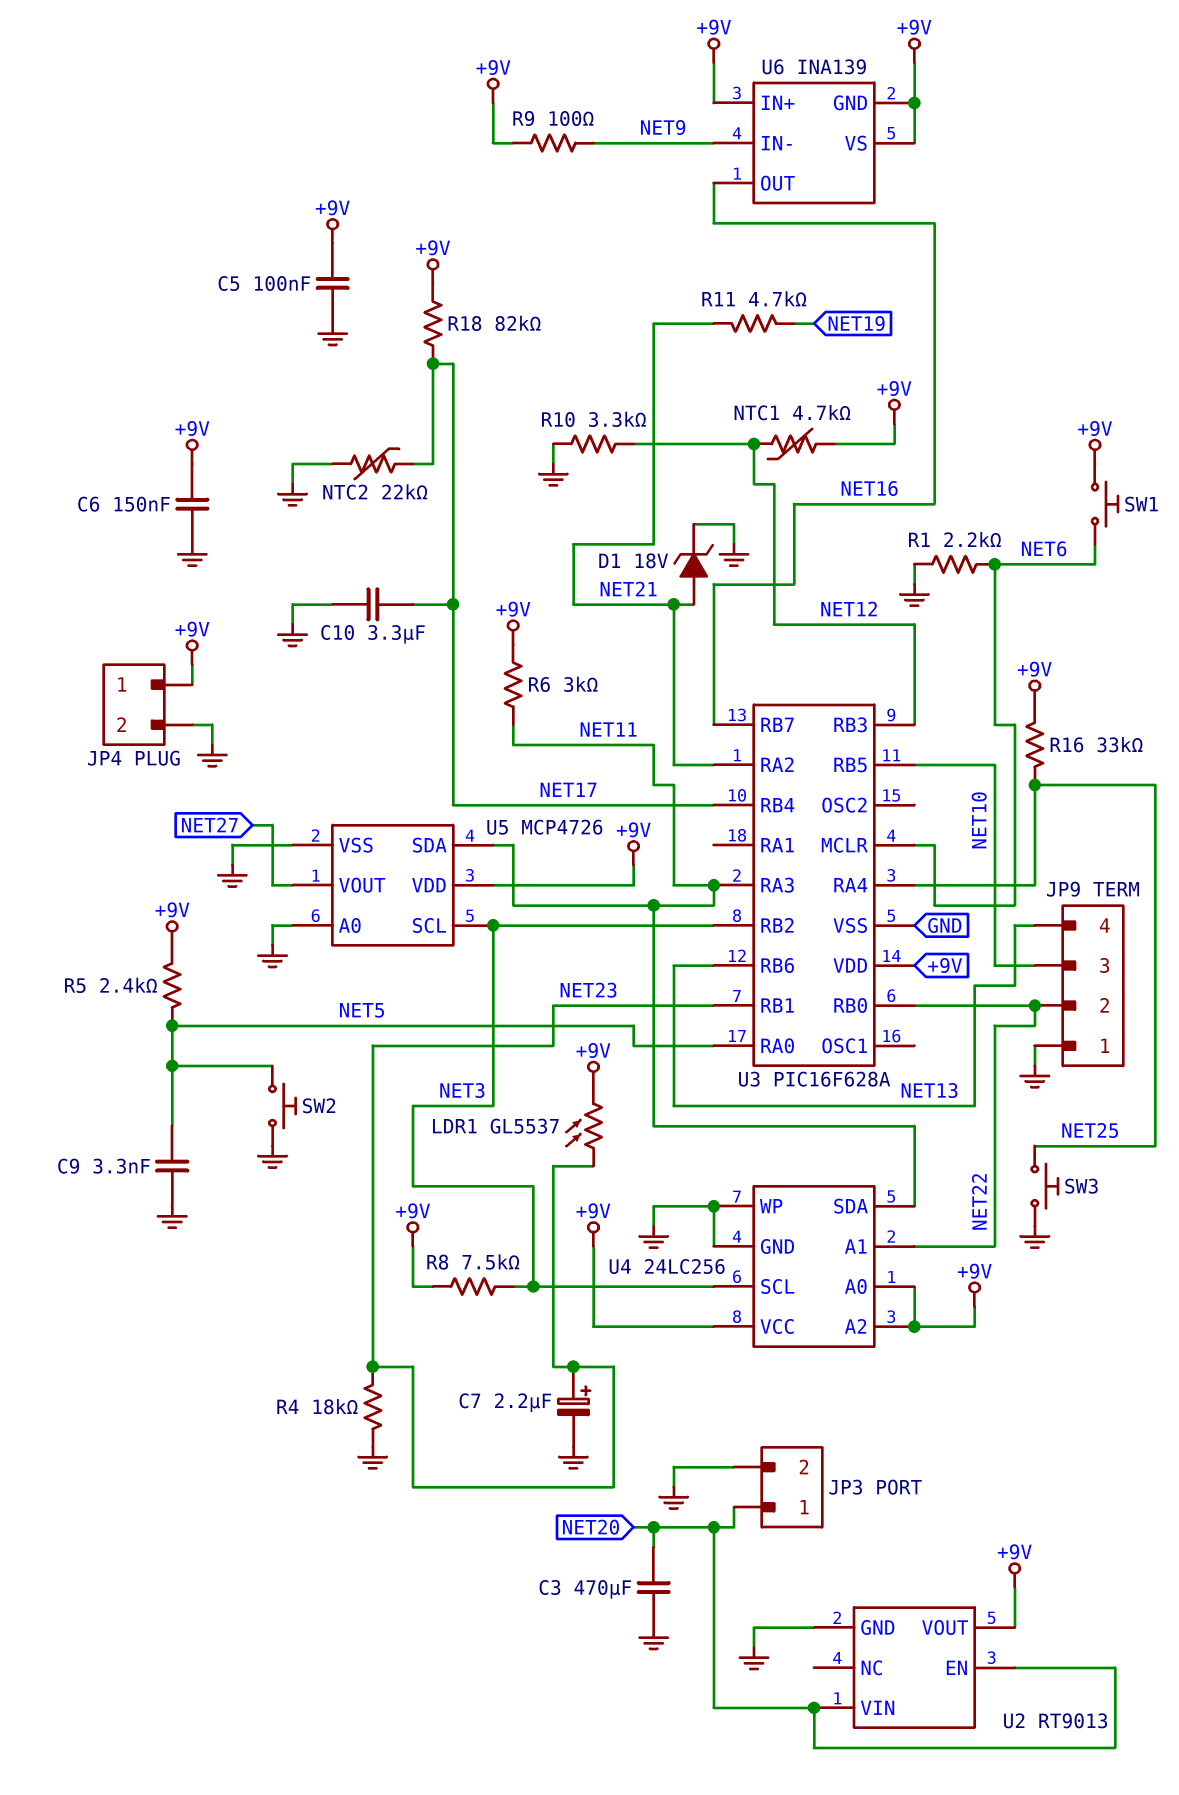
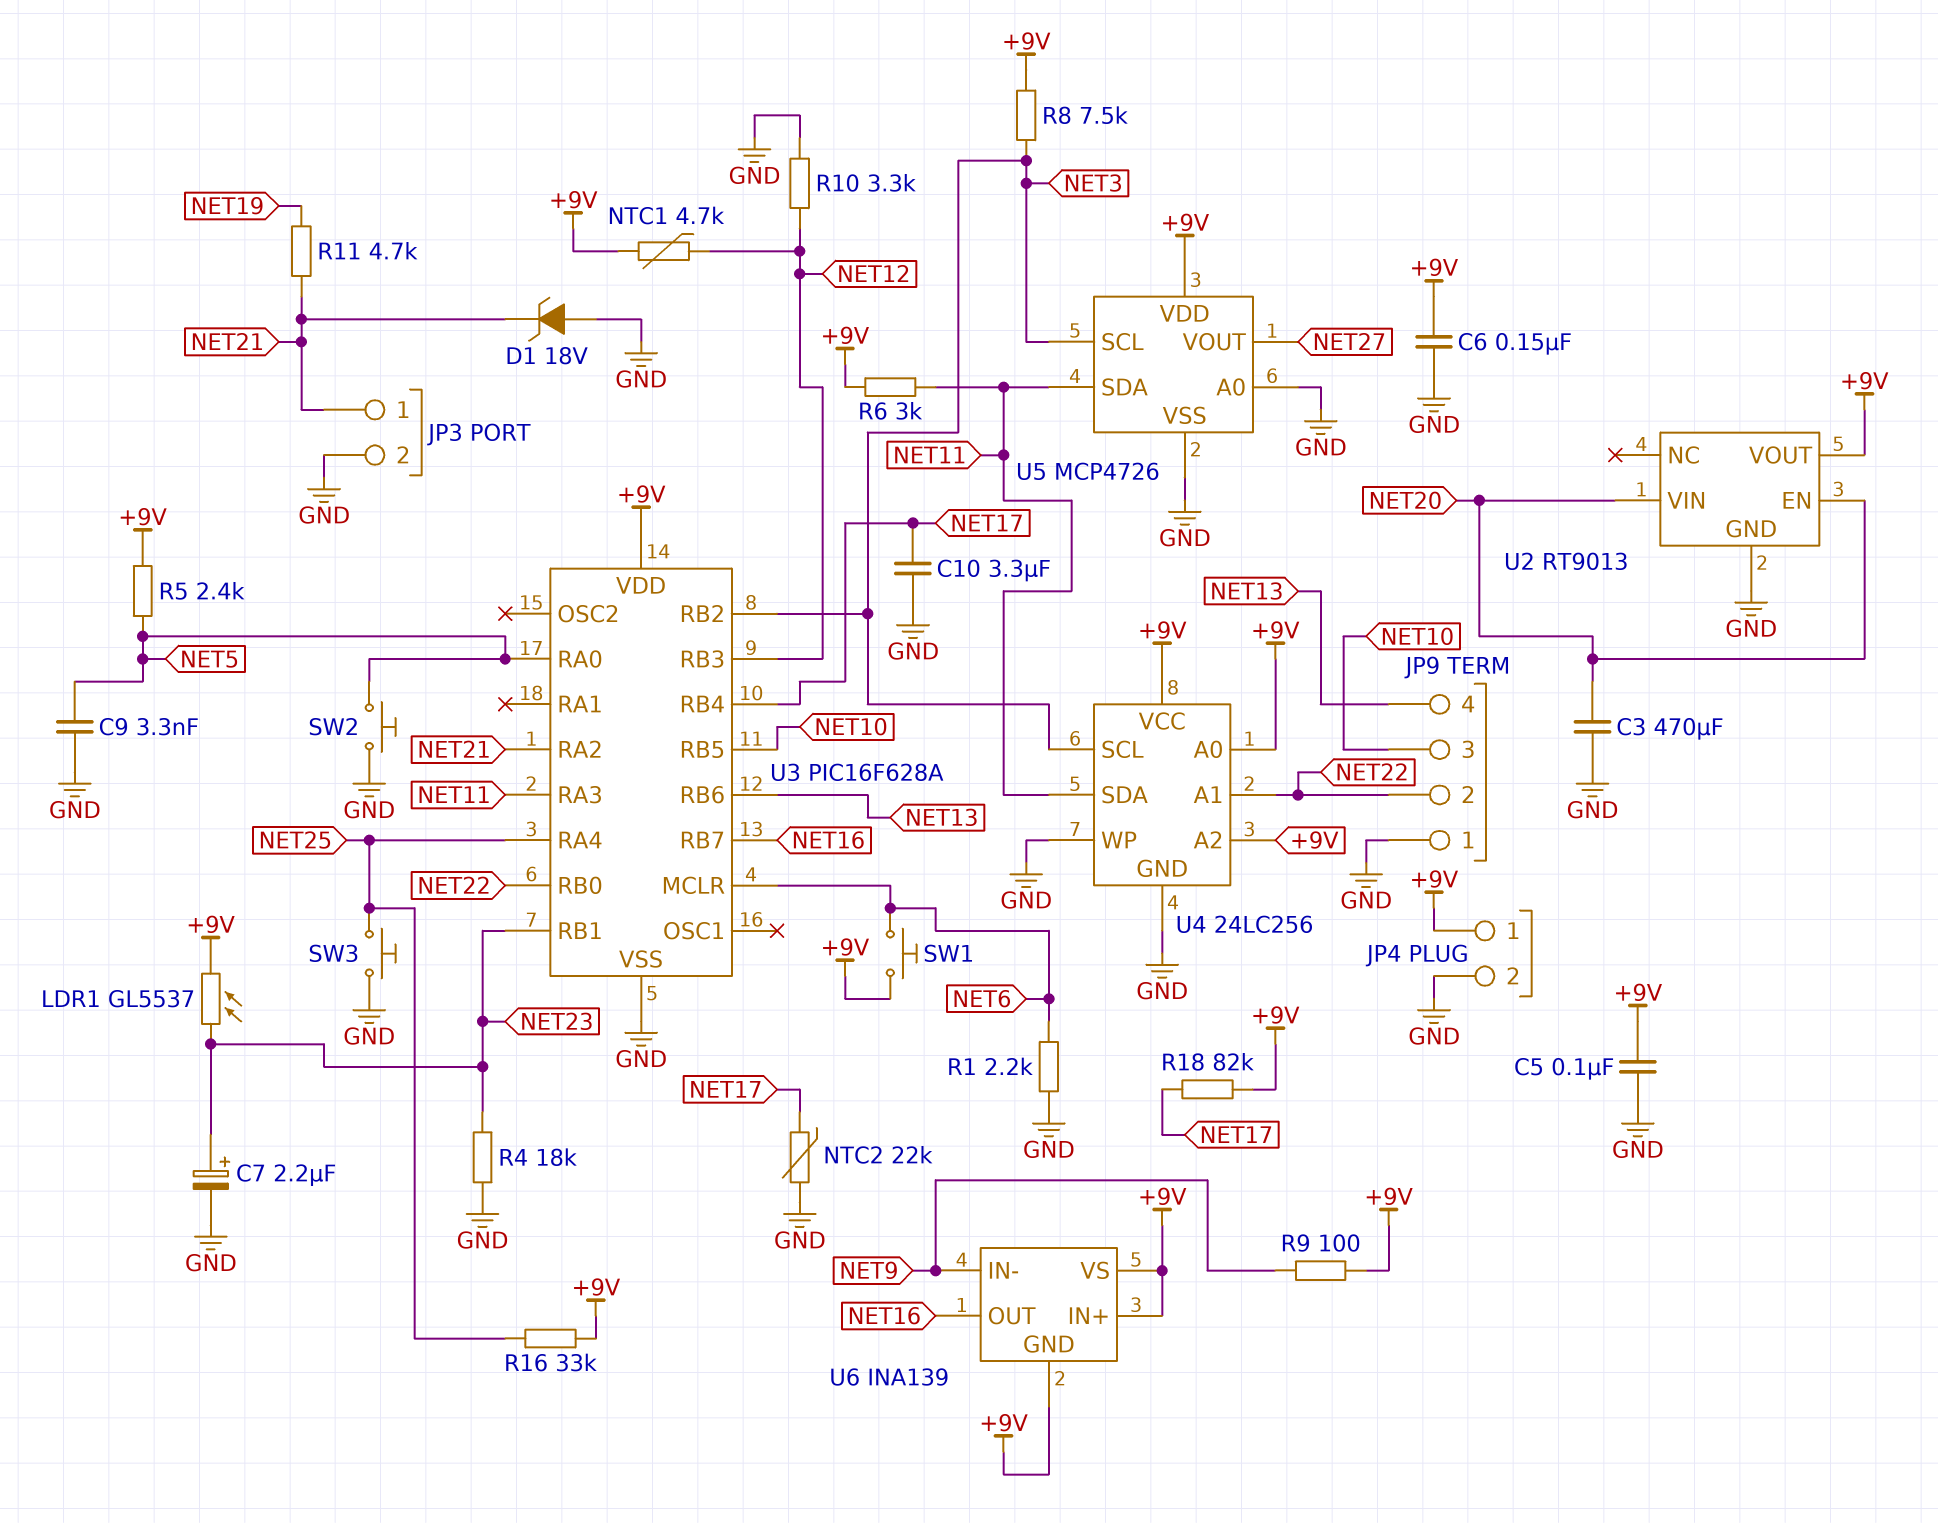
D1: zener 18V (A NET21, K GND) -> zener 18V (A GND, K NET21)
JP3 pin 1: NET20 -> NET21

